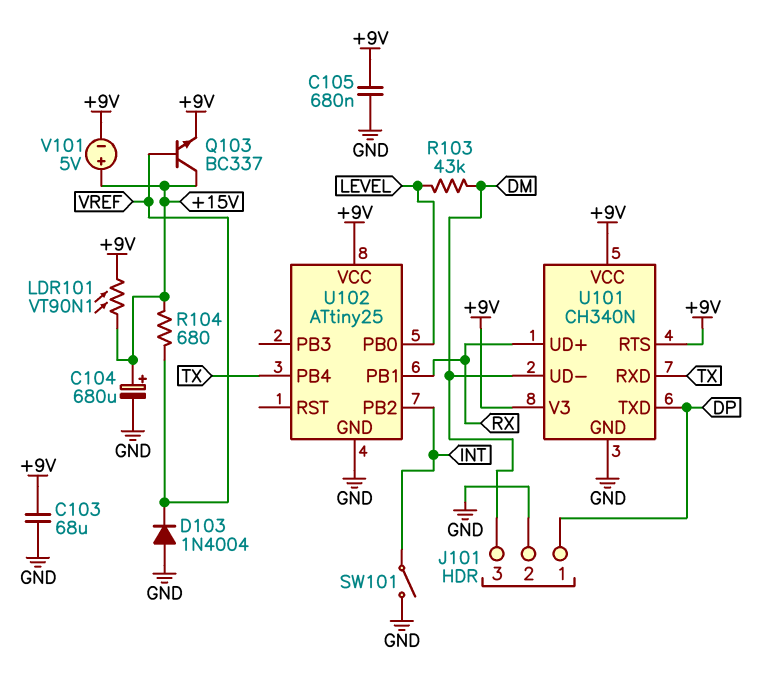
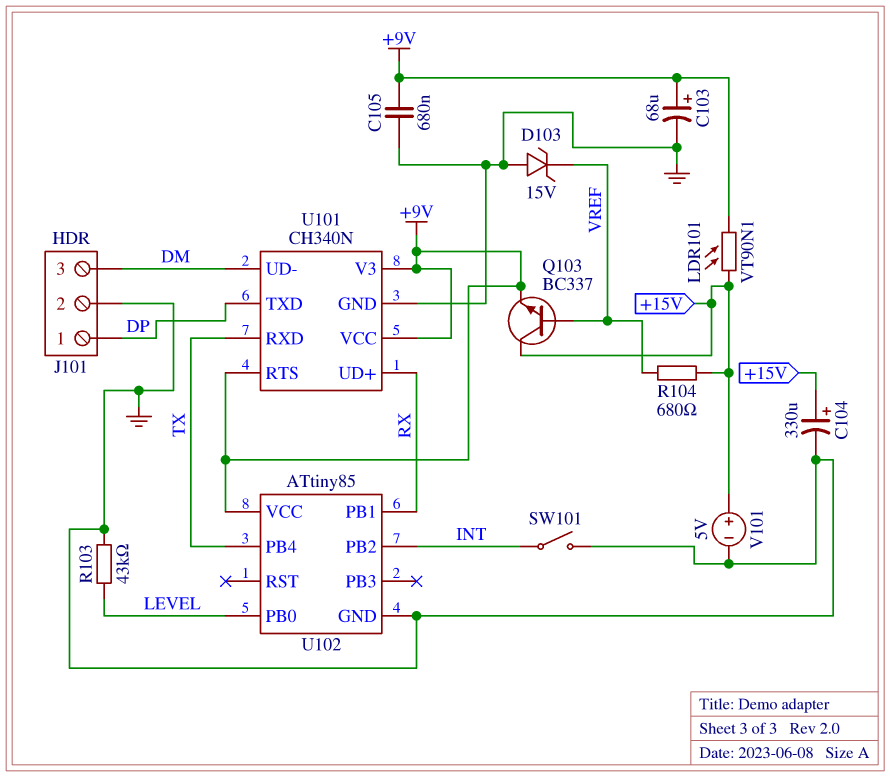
C103: 68uF (+9V, GND) -> 68uF (plus +9V, minus GND)
C104: 680uF (plus +15V, minus GND) -> 330uF (plus +15V, minus GND)
D103: diode 1N4004 (A GND, K VREF) -> zener 15V (A GND, K VREF)
R103: 43k (DM, LEVEL) -> 43k (GND, LEVEL)
U102: ATtiny25 -> ATtiny85
V101: 5V (plus +15V, minus +9V) -> 5V (plus +15V, minus GND)

